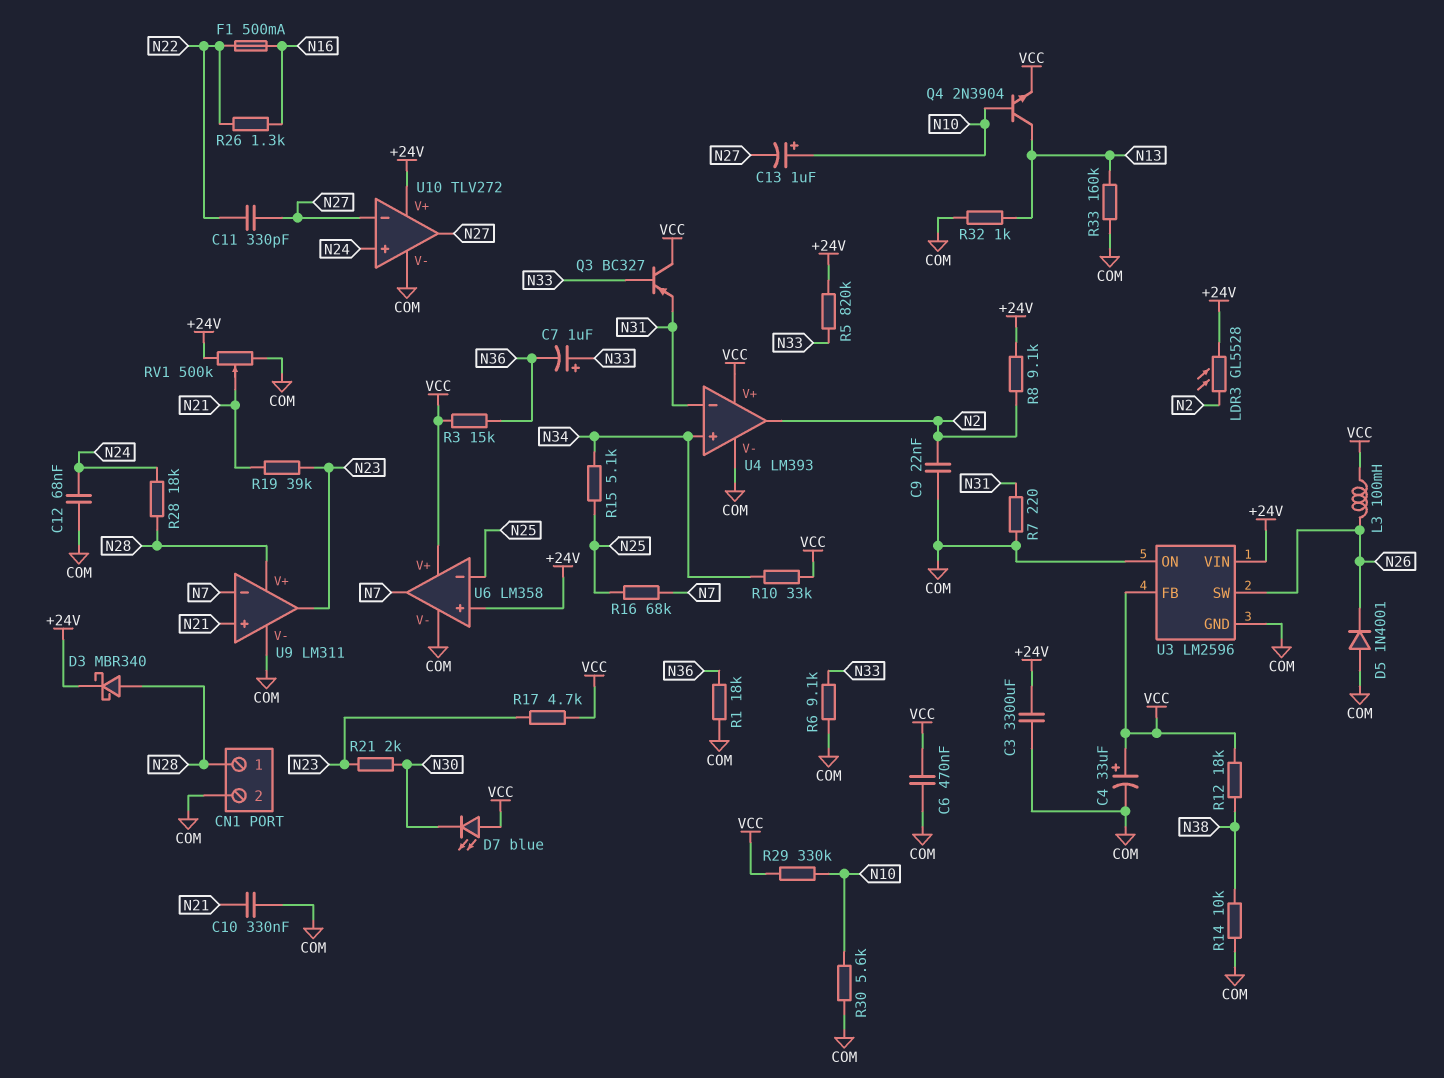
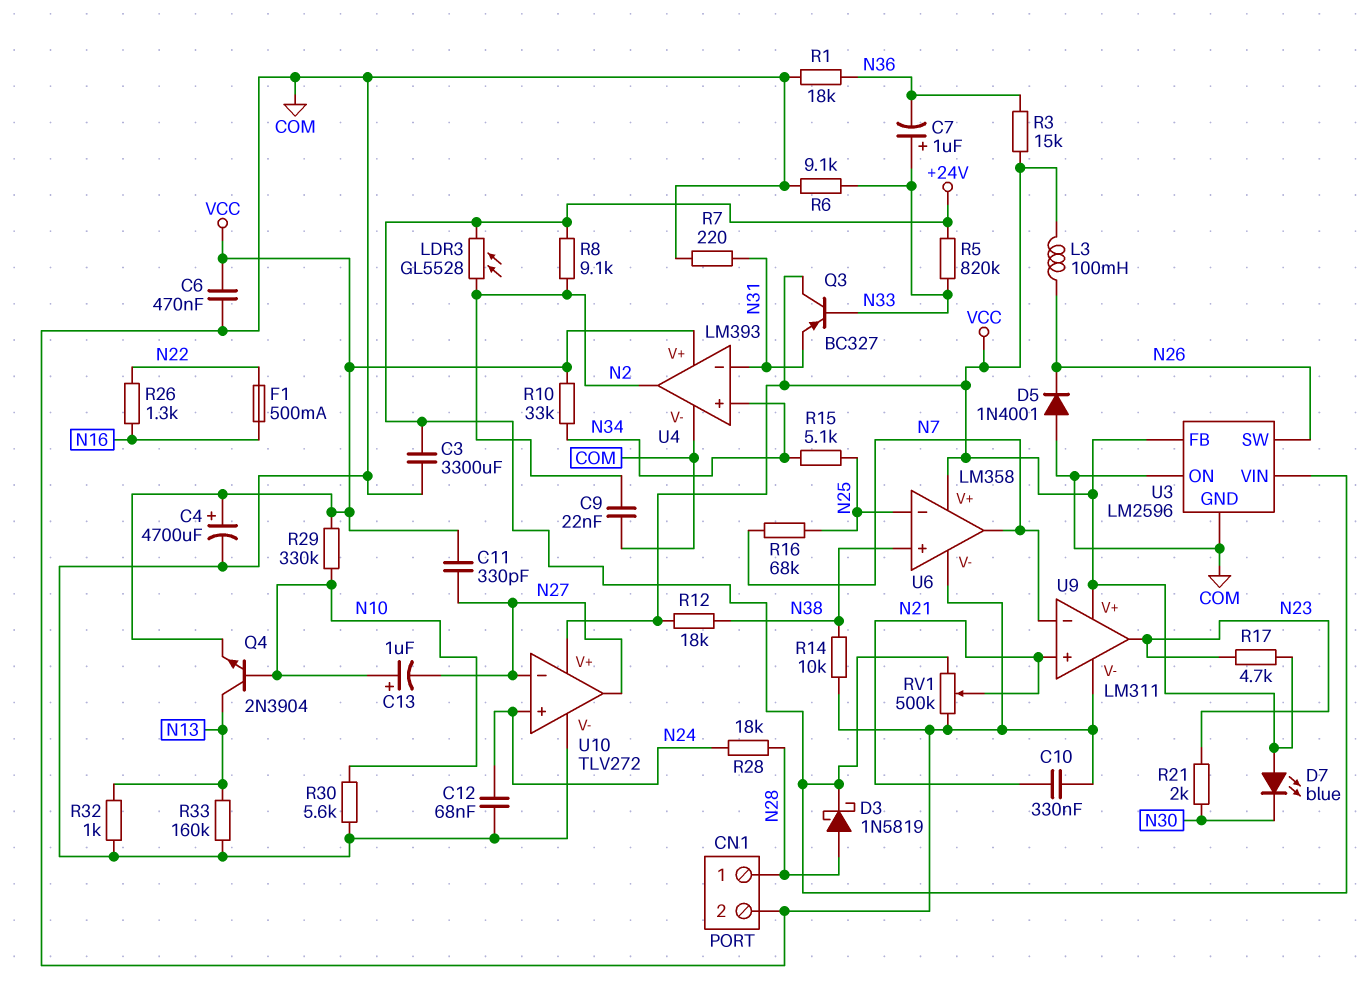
C4: 33uF (plus VCC, minus COM) -> 4700uF (plus VCC, minus COM)
C11: 330pF (N22, N27) -> 330pF (N27, VCC)
D3: schottky MBR340 (A N28, K +24V) -> schottky 1N5819 (A N28, K +24V)
R19: 39k (N21, N23) -> none
U6 pin in+: +24V -> N38
U9 pin V+: N28 -> VCC
U10 pin V+: +24V -> VCC

